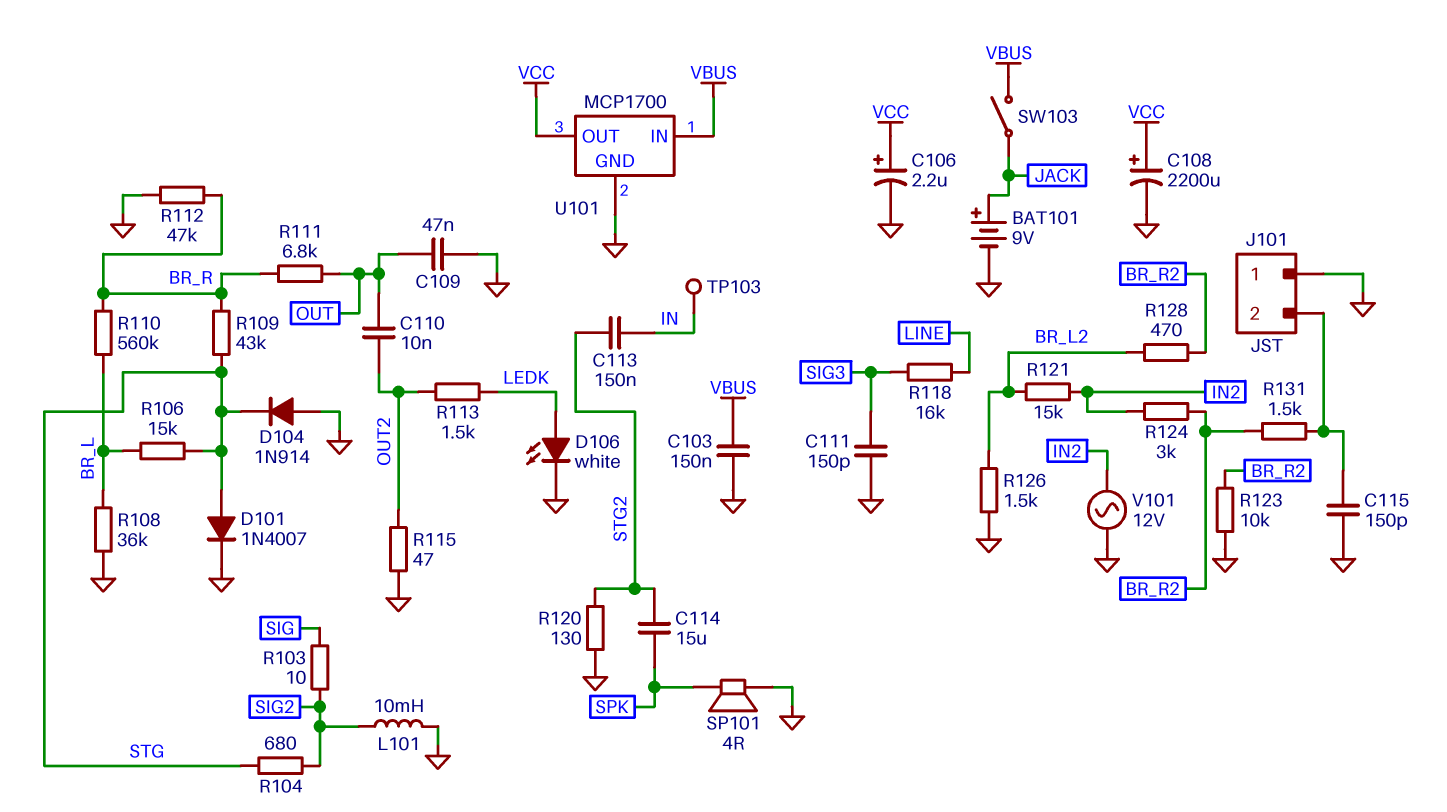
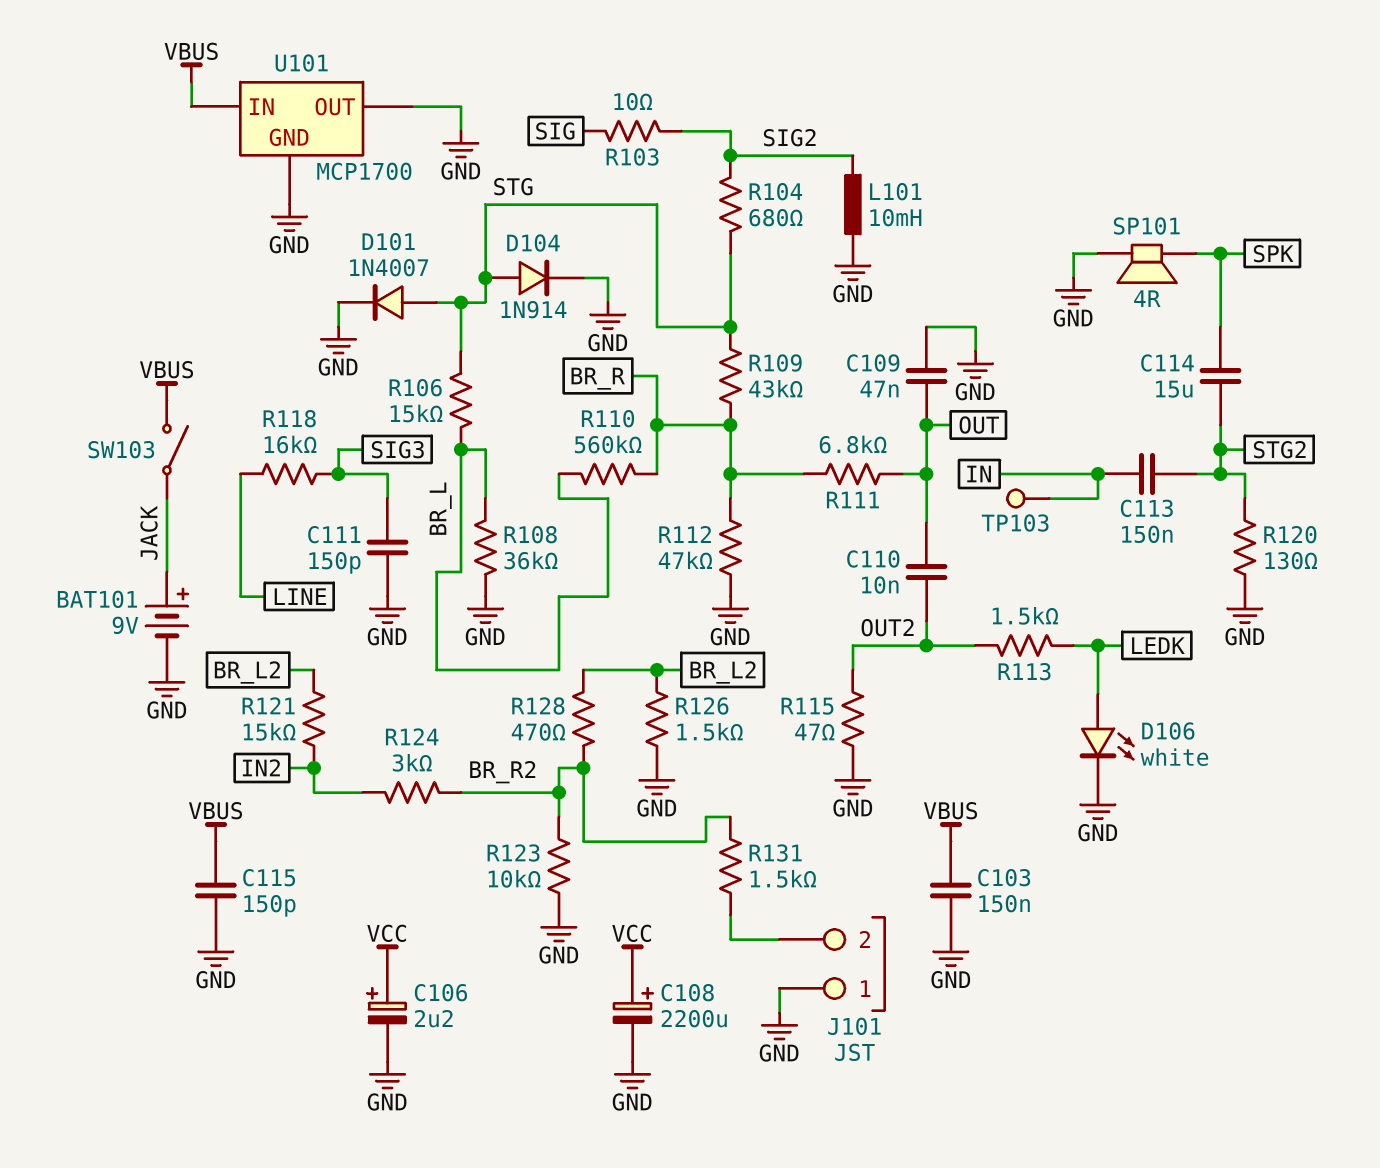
C115: 150pF (GND, J101/2) -> 150pF (GND, VBUS)
D104: diode 1N914 (A GND, K STG) -> diode 1N914 (A STG, K GND)
U101 pin OUT: VCC -> GND
V101: AC 12V (GND, IN2) -> none

